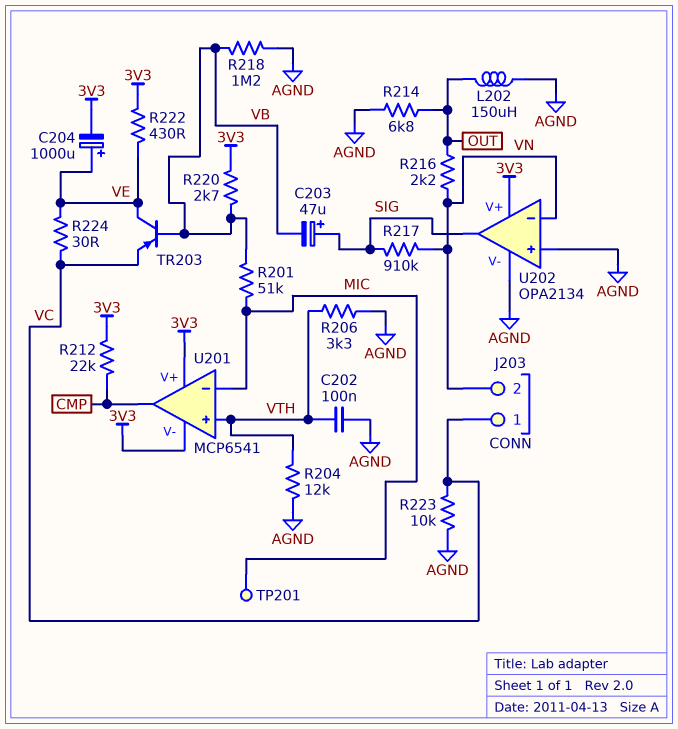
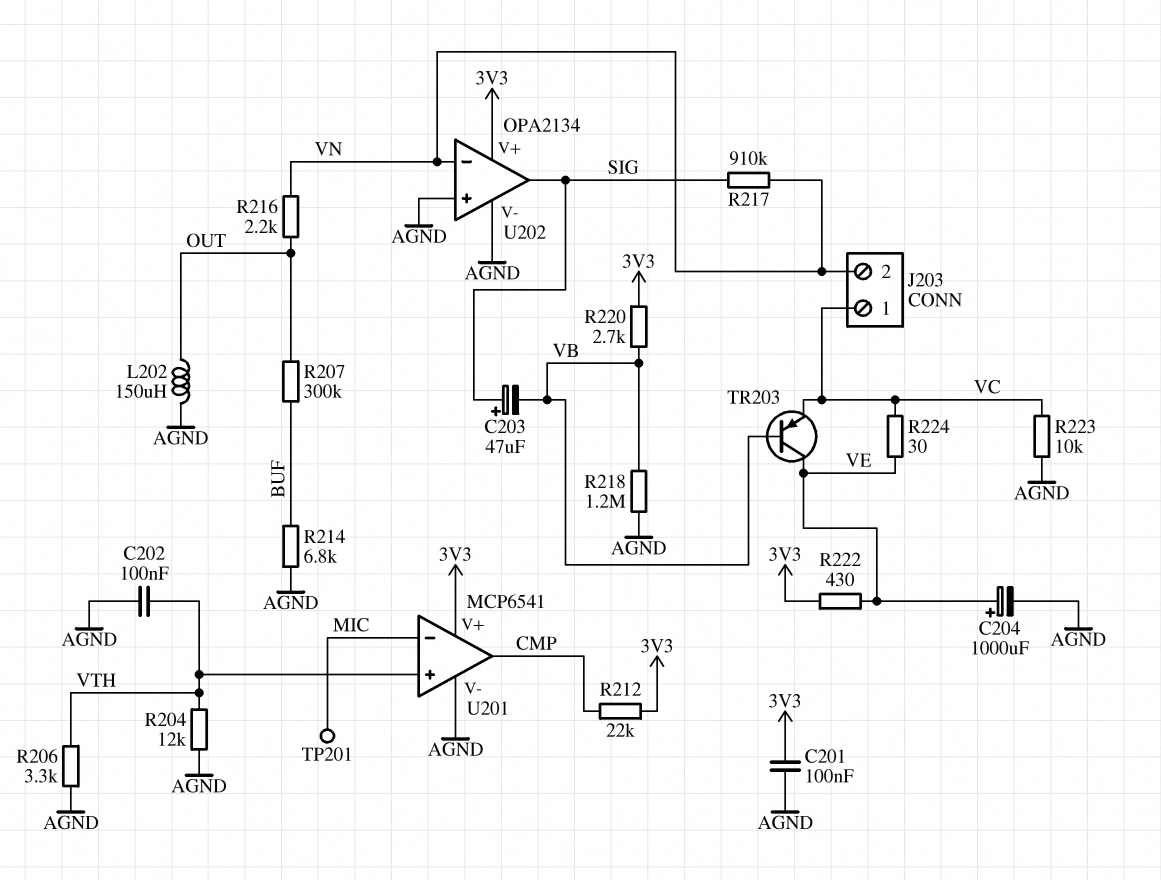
C201: none -> 100nF (3V3, AGND)
C204: 1000uF (plus VE, minus 3V3) -> 1000uF (plus VE, minus AGND)
R201: 51k (MIC, VB) -> none
R207: none -> 300k (BUF, OUT)
R214: 6.8k (AGND, OUT) -> 6.8k (AGND, BUF)
U201 pin V-: 3V3 -> AGND

